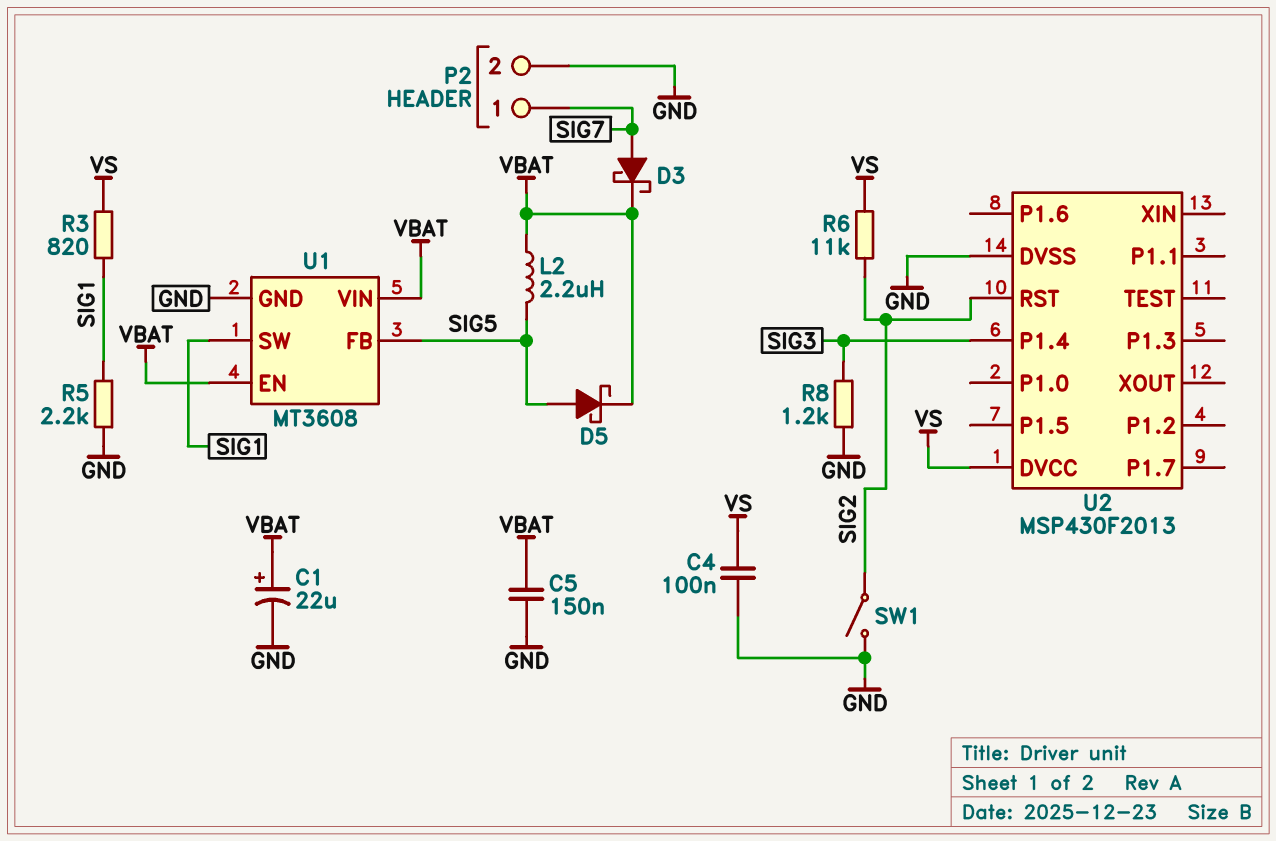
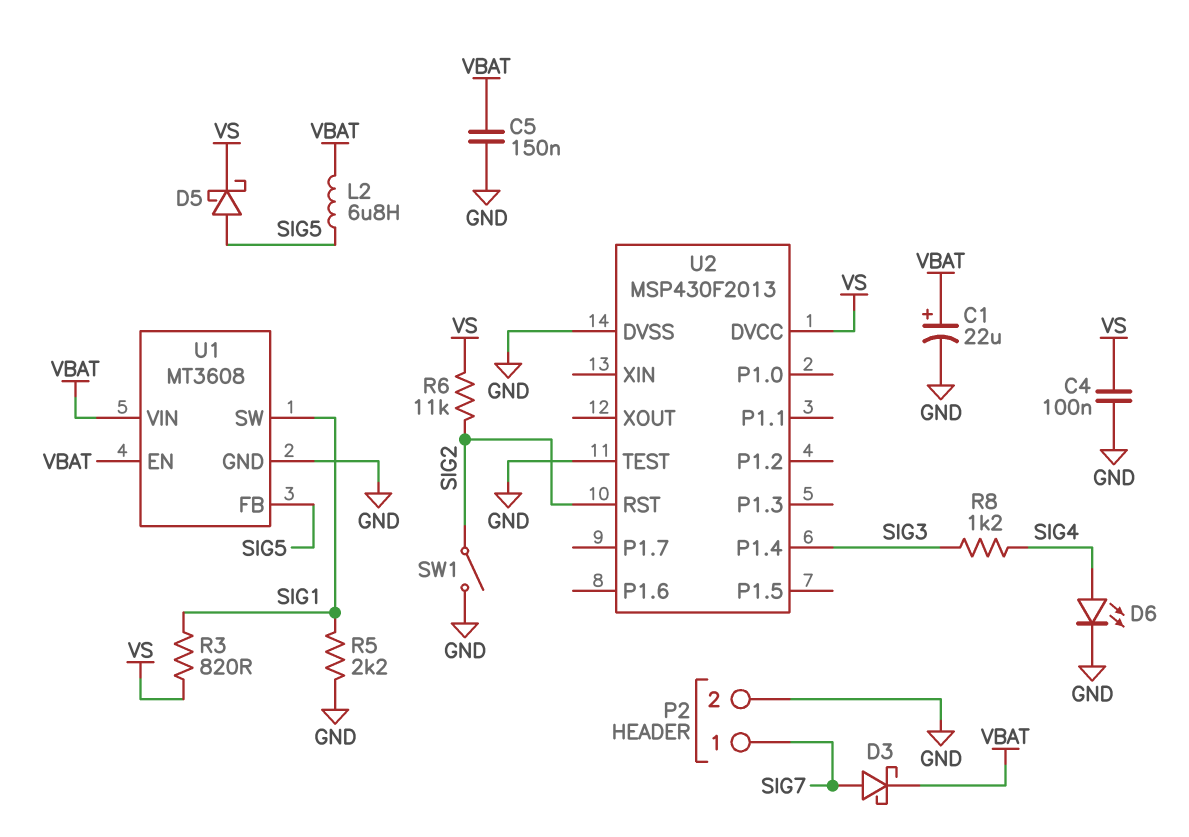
D5: schottky (A SIG5, K VBAT) -> schottky (A SIG5, K VS)
D6: none -> LED (A SIG4, K GND)
L2: 2.2uH (SIG5, VBAT) -> 6.8uH (SIG5, VBAT)
R8: 1.2k (GND, SIG3) -> 1.2k (SIG3, SIG4)
U2 pin TEST: none -> GND

